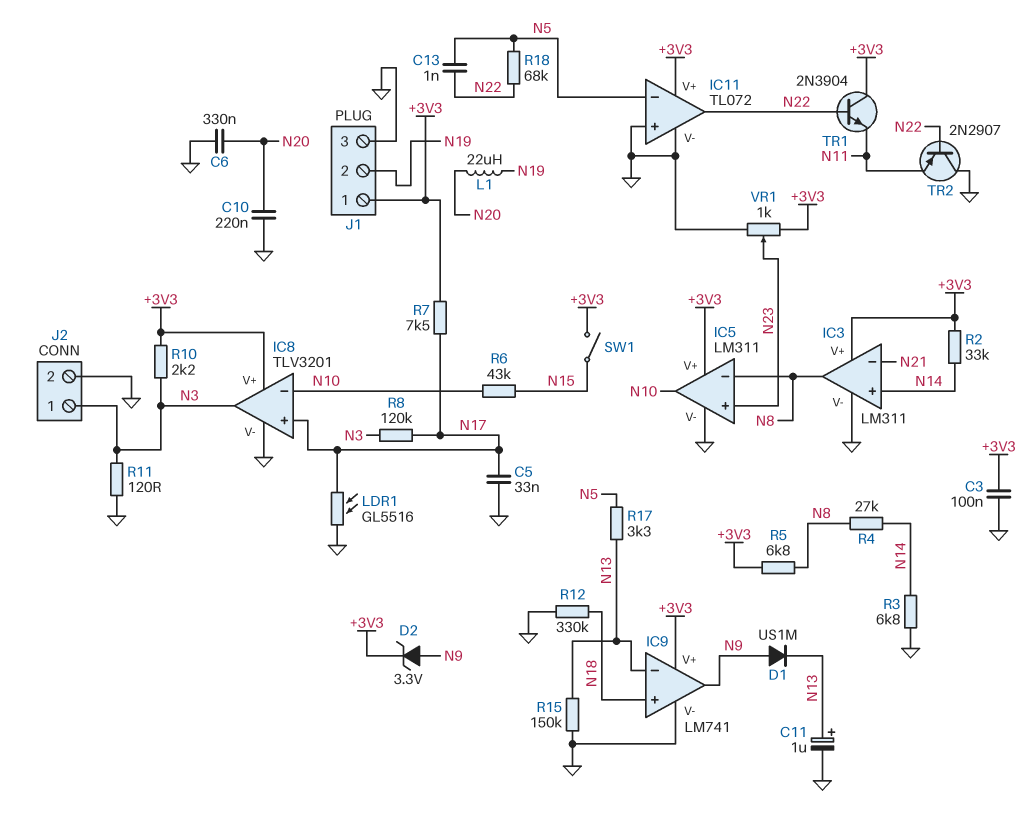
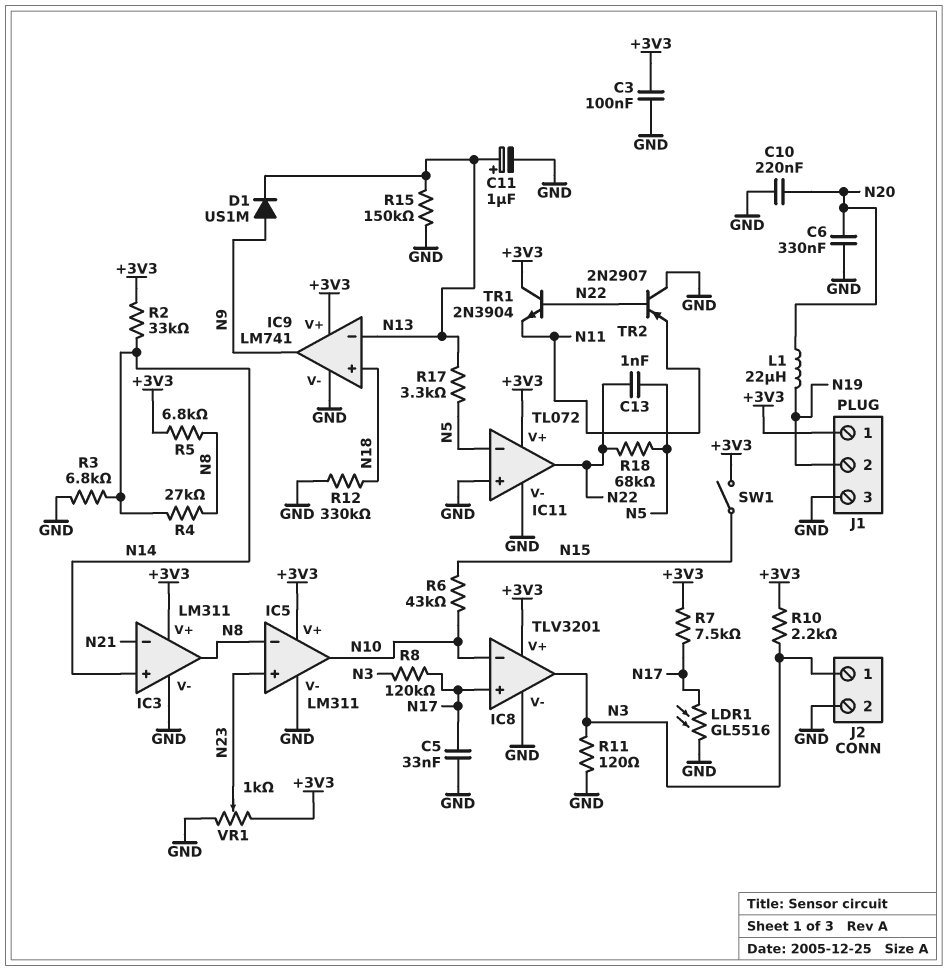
D2: zener 3.3V (A N9, K +3V3) -> none

